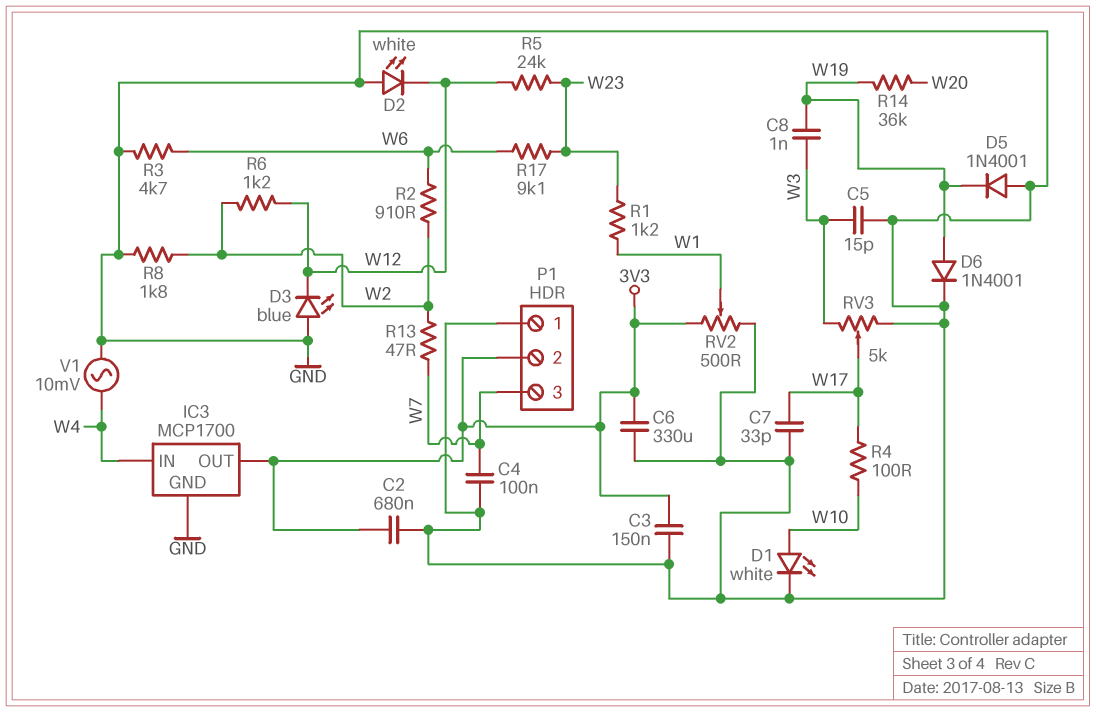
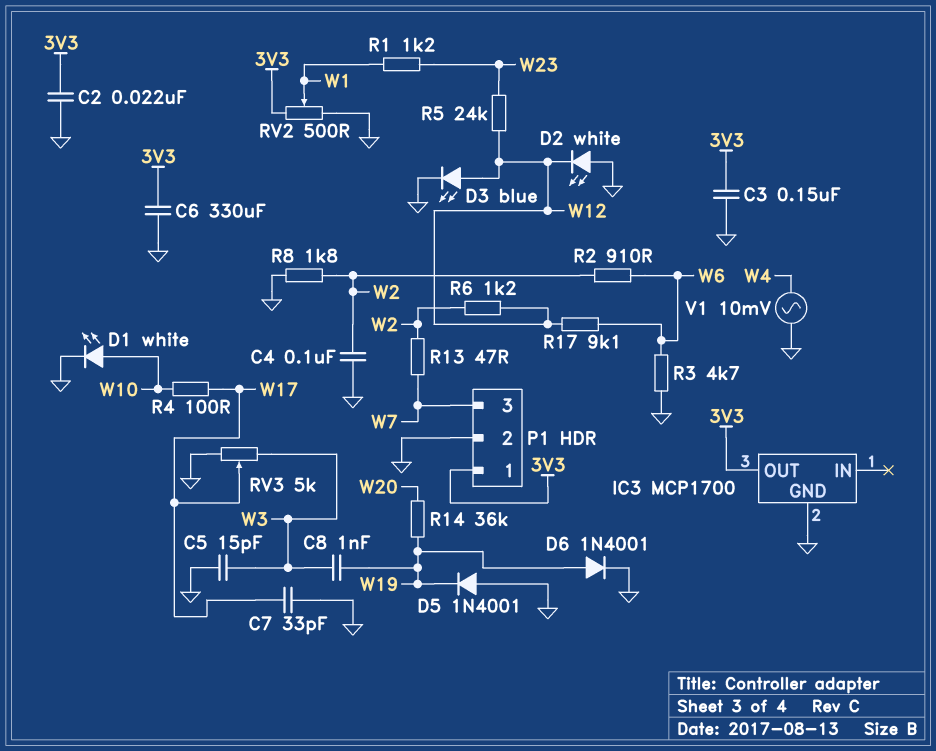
C2: 680nF (3V3, GND) -> 22nF (3V3, GND)
C4: 100nF (GND, W7) -> 100nF (GND, W2)
D3: LED blue (A GND, K W12) -> LED blue (A W12, K GND)
IC3 pin IN: W4 -> none
P1 pin 1: GND -> 3V3
P1 pin 2: 3V3 -> GND
R17: 9.1k (W6, W23) -> 9.1k (W6, W12)

